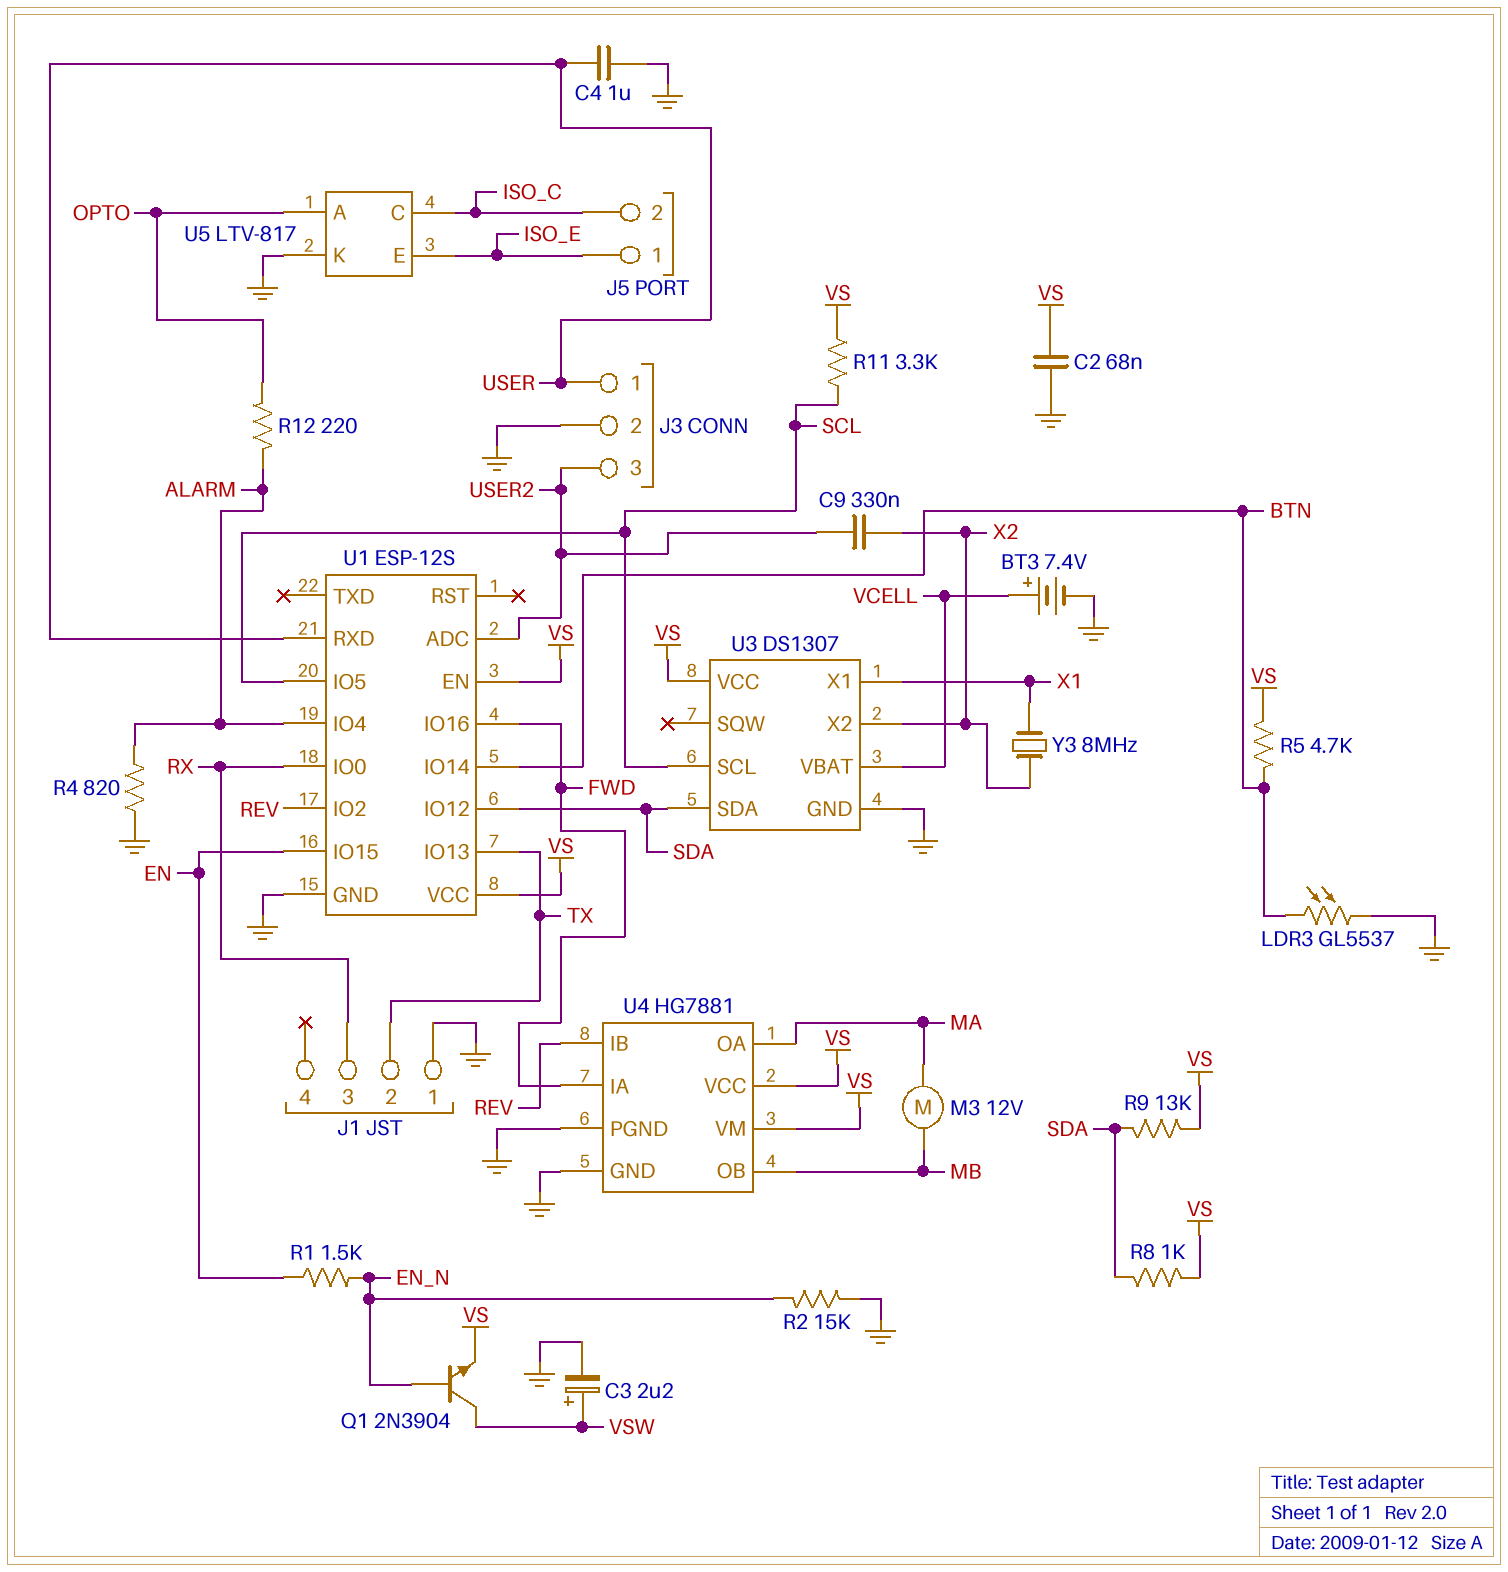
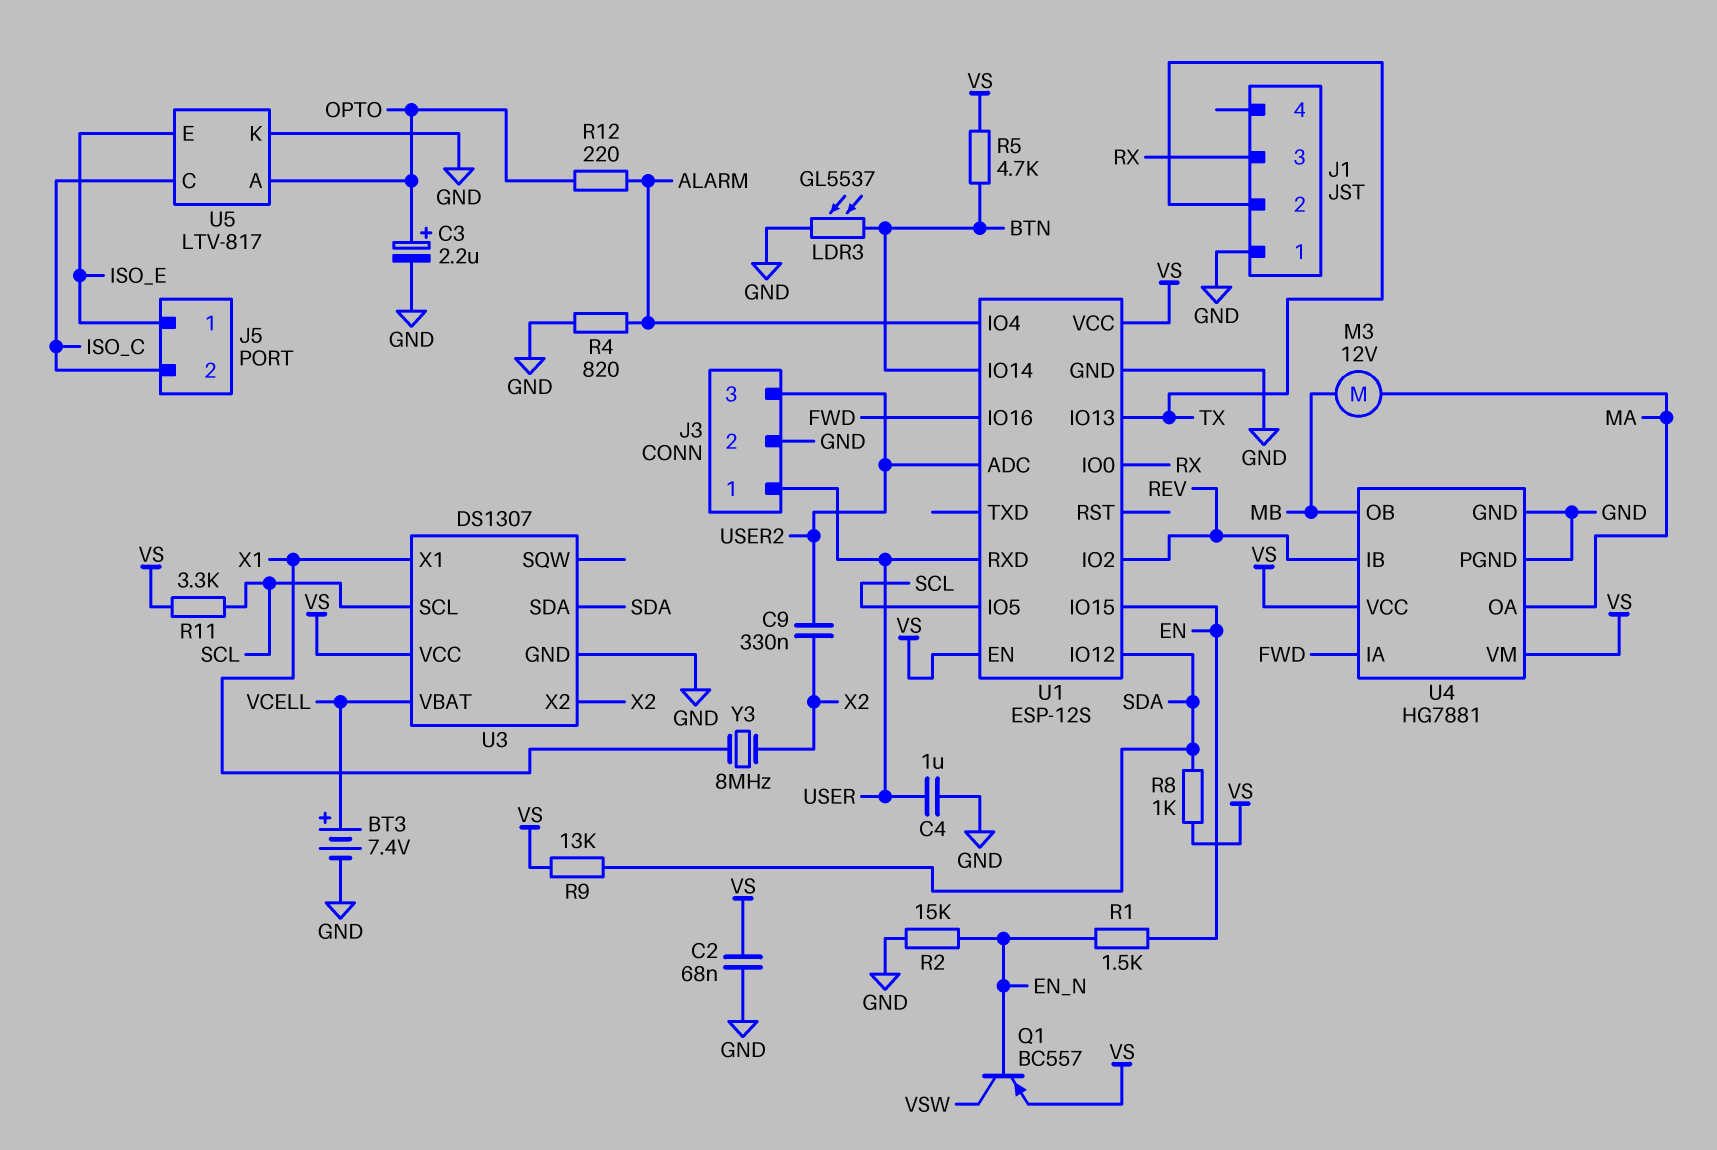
C3: 2.2uF (plus VSW, minus GND) -> 2.2uF (plus OPTO, minus GND)
Q1: NPN 2N3904 (B EN_N, C VSW, E VS) -> PNP BC557 (B EN_N, C VSW, E VS)

